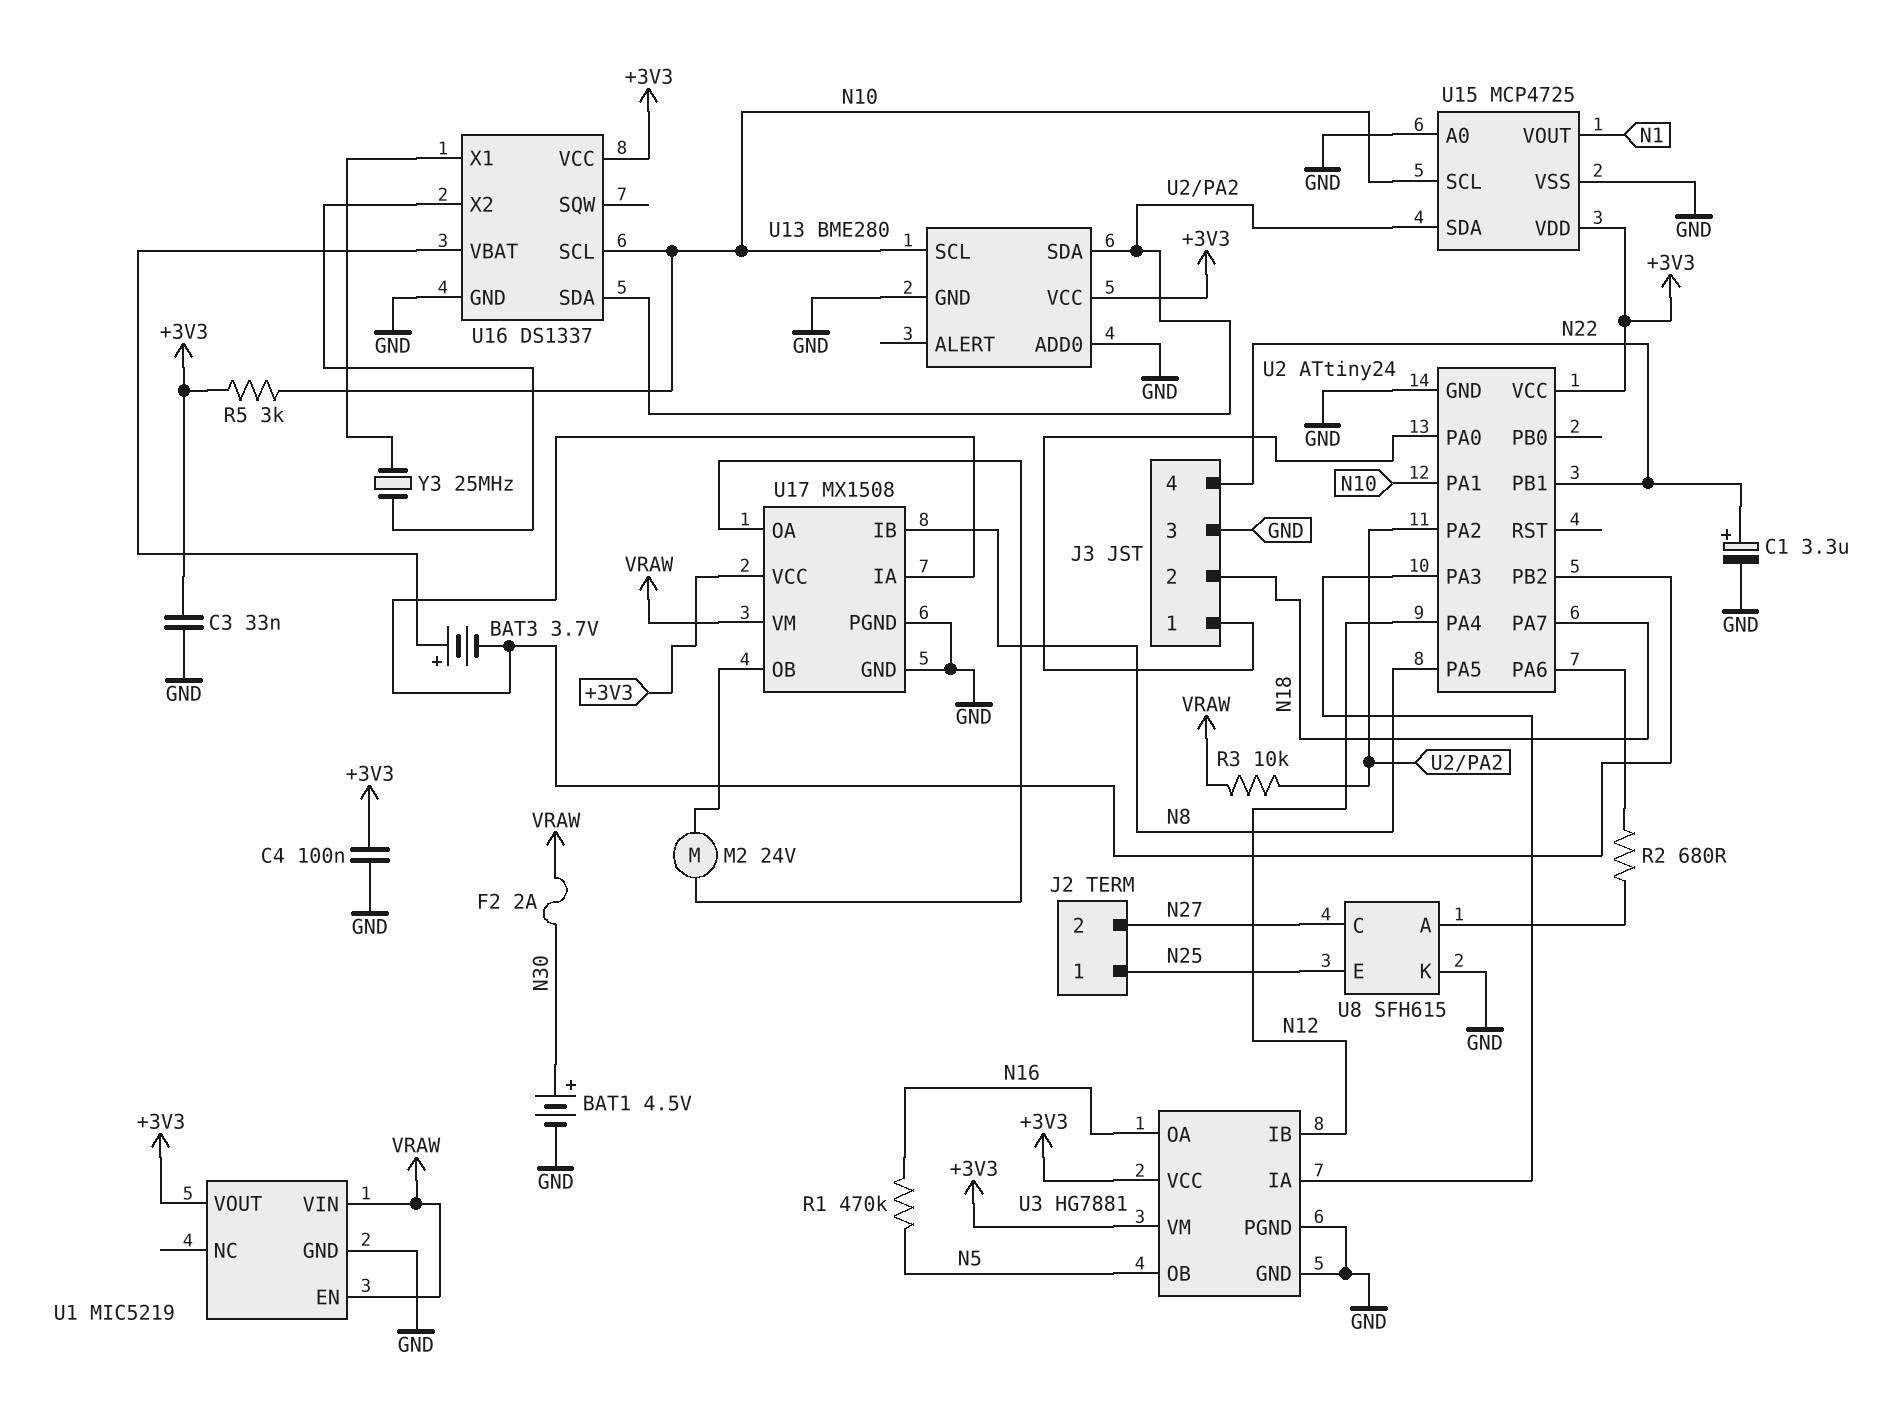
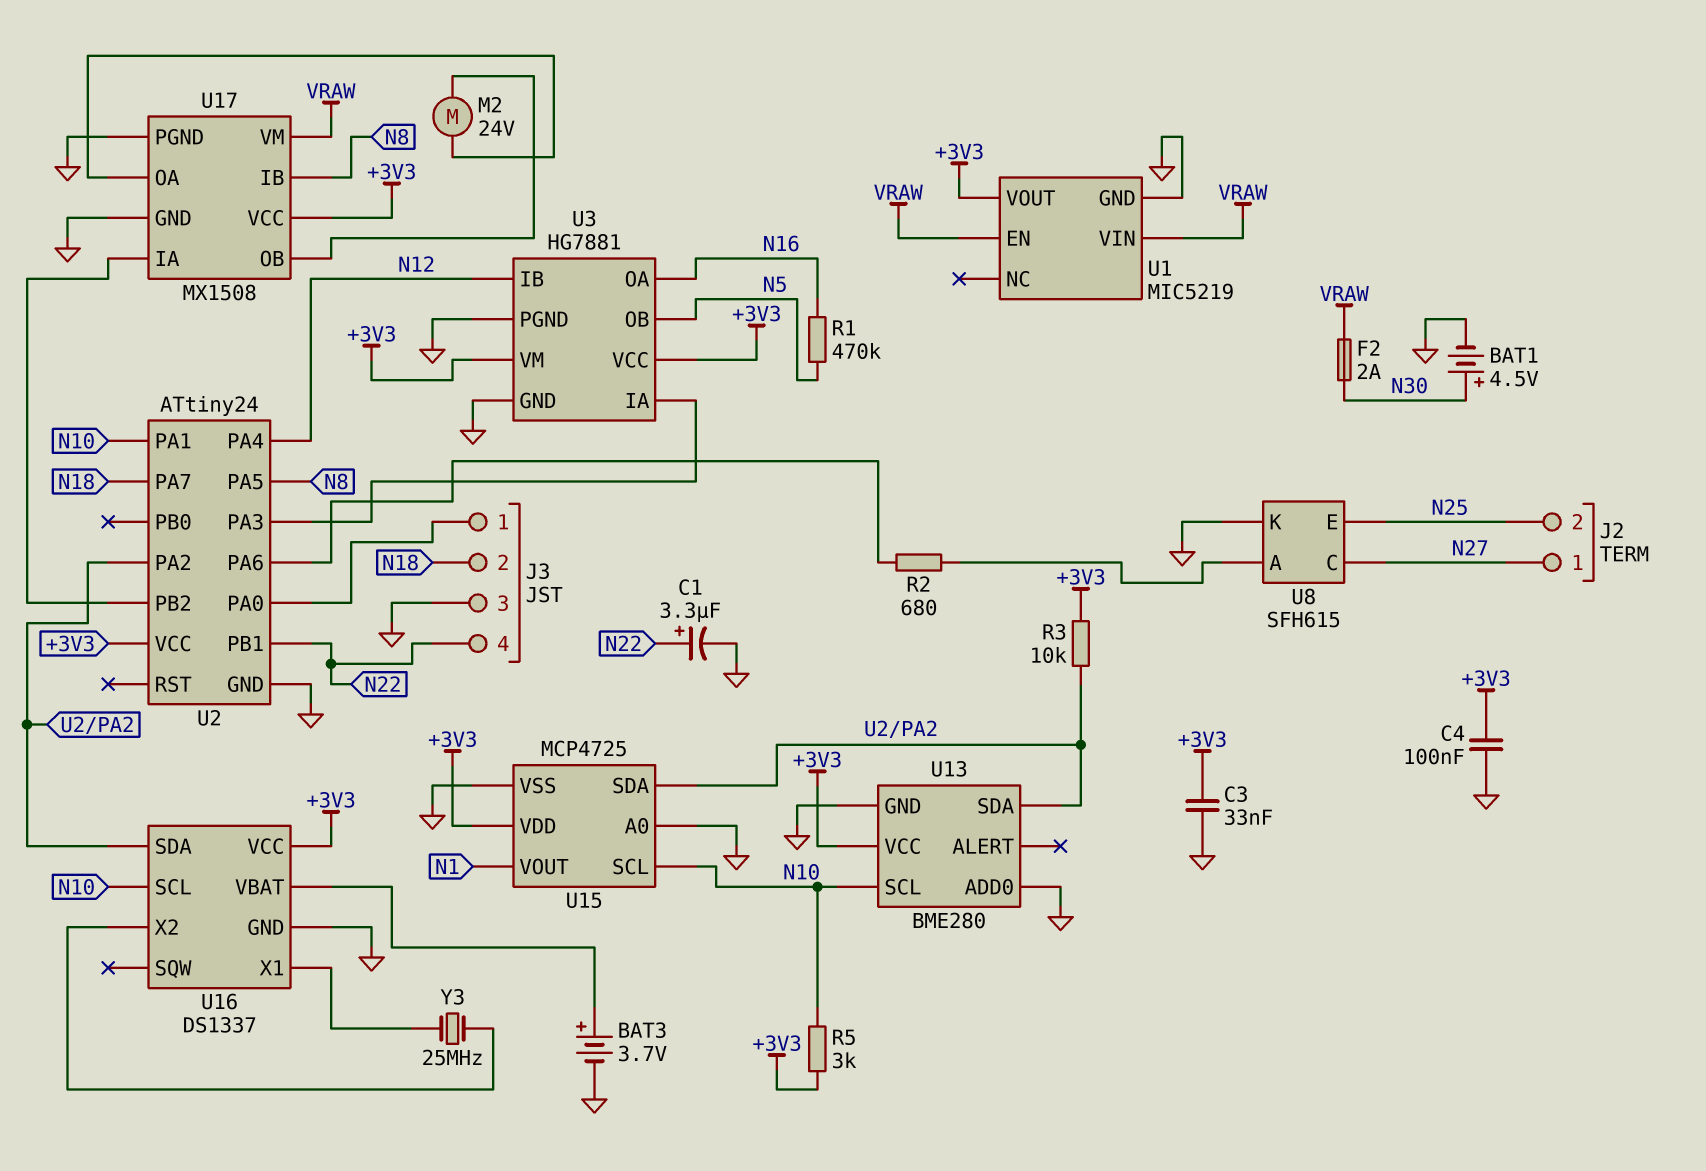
BAT3: 3.7V (plus U16/VBAT, minus U2/PB2) -> 3.7V (plus U16/VBAT, minus GND)
J2 pin 1: N25 -> N27
J2 pin 2: N27 -> N25
R3: 10k (U2/PA2, VRAW) -> 10k (+3V3, U2/PA2)

